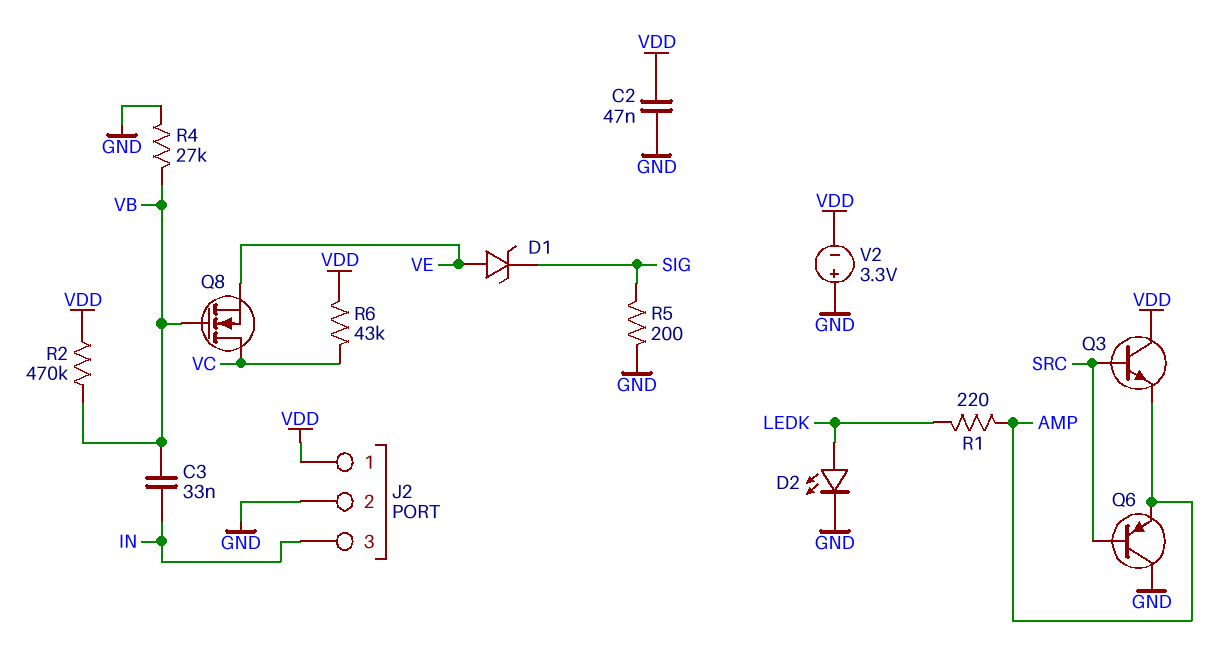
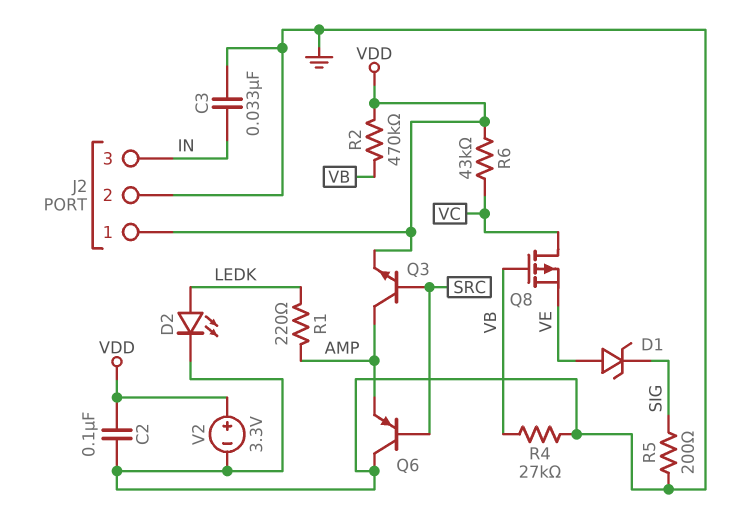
C2: 47nF (GND, VDD) -> 100nF (GND, VDD)
C3: 33nF (IN, VB) -> 33nF (GND, IN)
Q3: NPN (B SRC, C VDD, E AMP) -> NPN (B SRC, C AMP, E VDD)
Q8: NMOS (G VB, D VC, S VE) -> PMOS (G VB, D VC, S VE)
V2: 3.3V (plus GND, minus VDD) -> 3.3V (plus VDD, minus GND)

